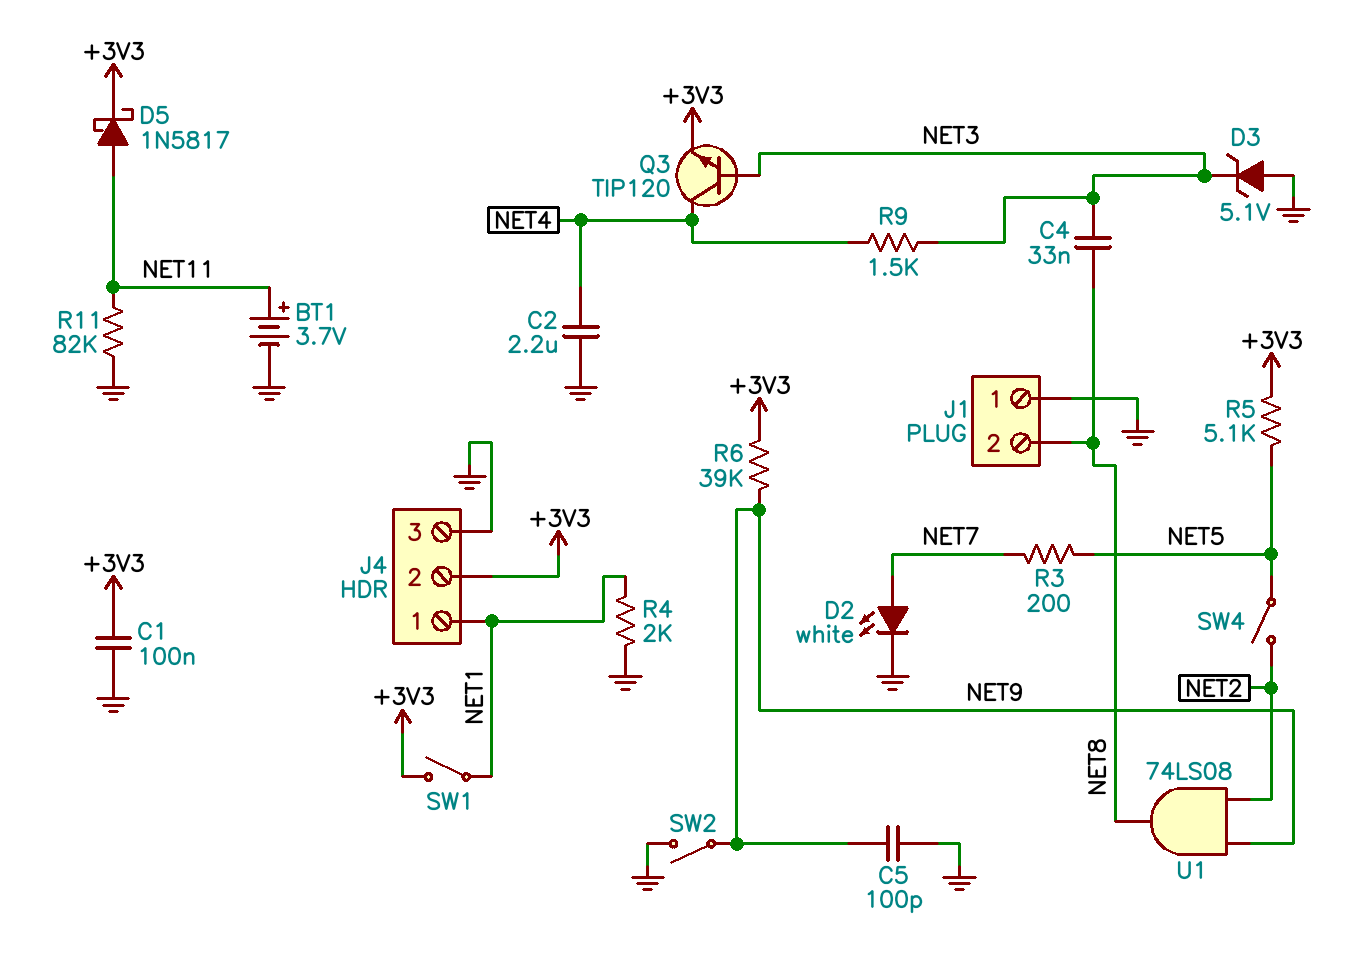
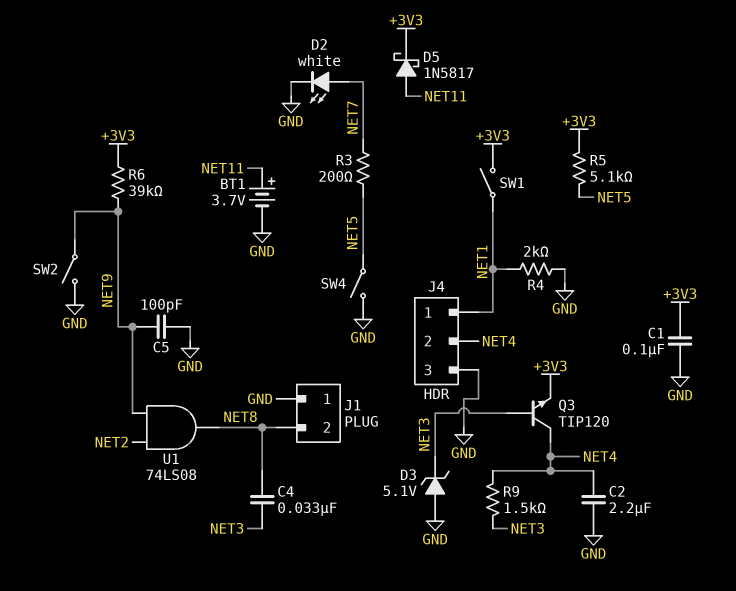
J4 pin 2: +3V3 -> NET4
R11: 82k (GND, NET11) -> none
SW4: switch (NET2, NET5) -> switch (GND, NET5)

